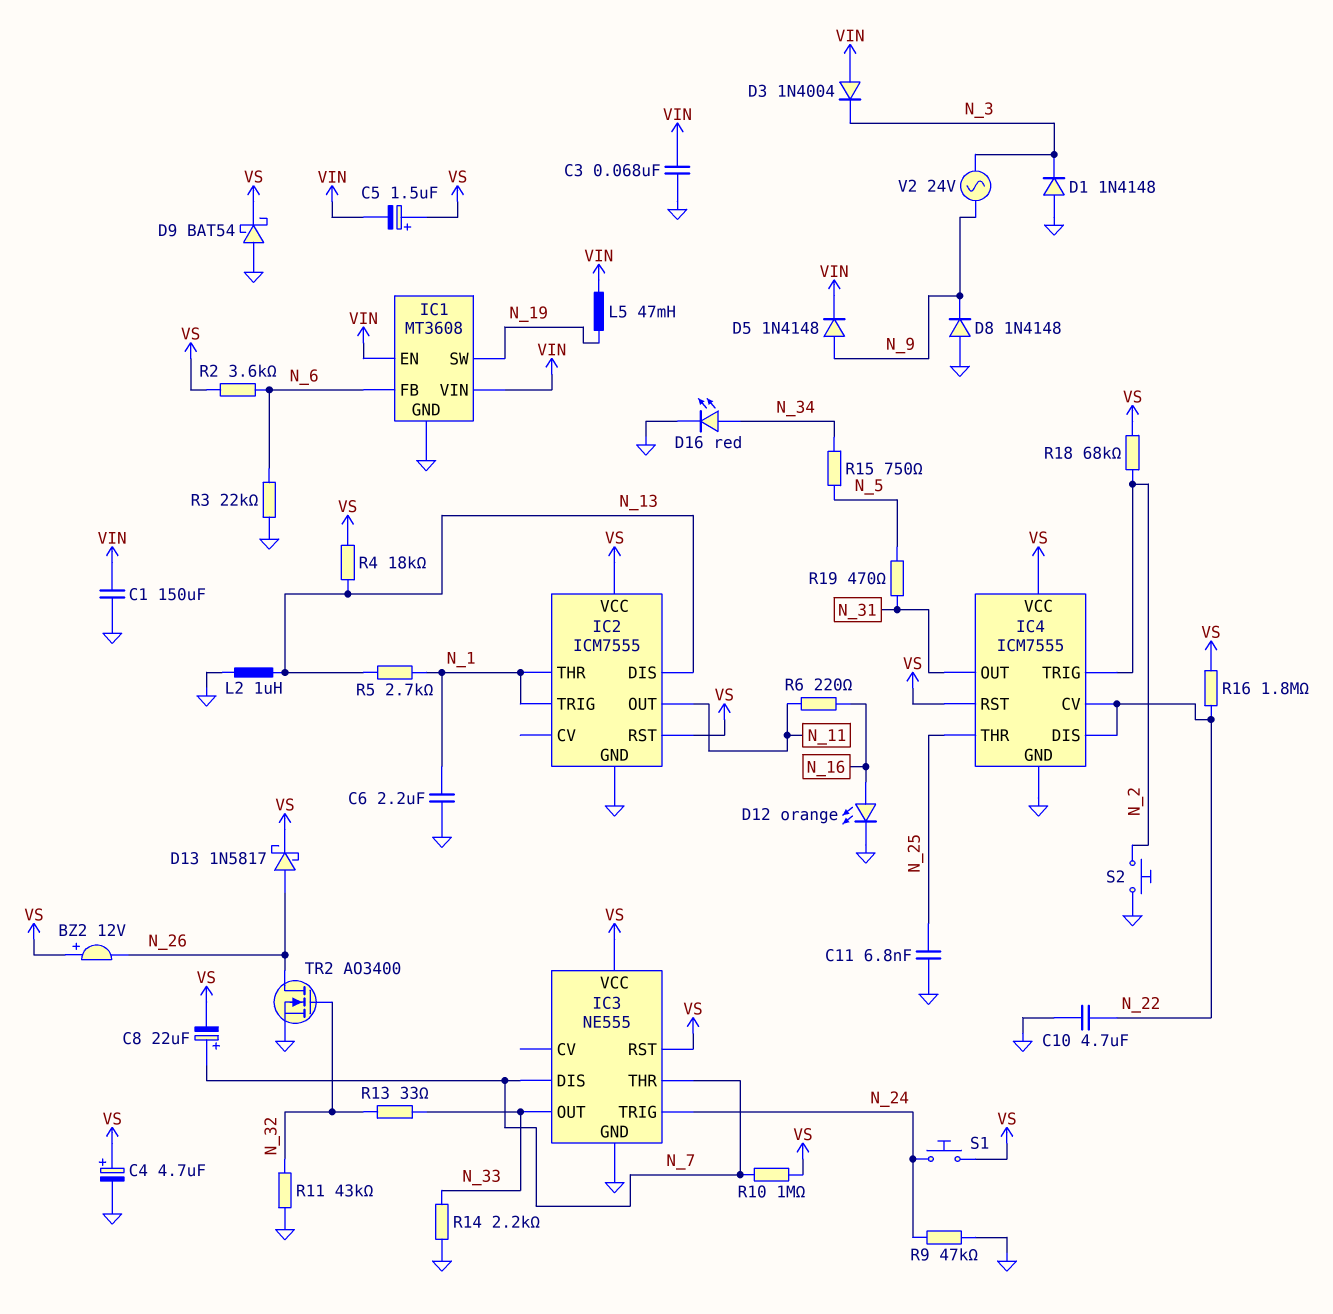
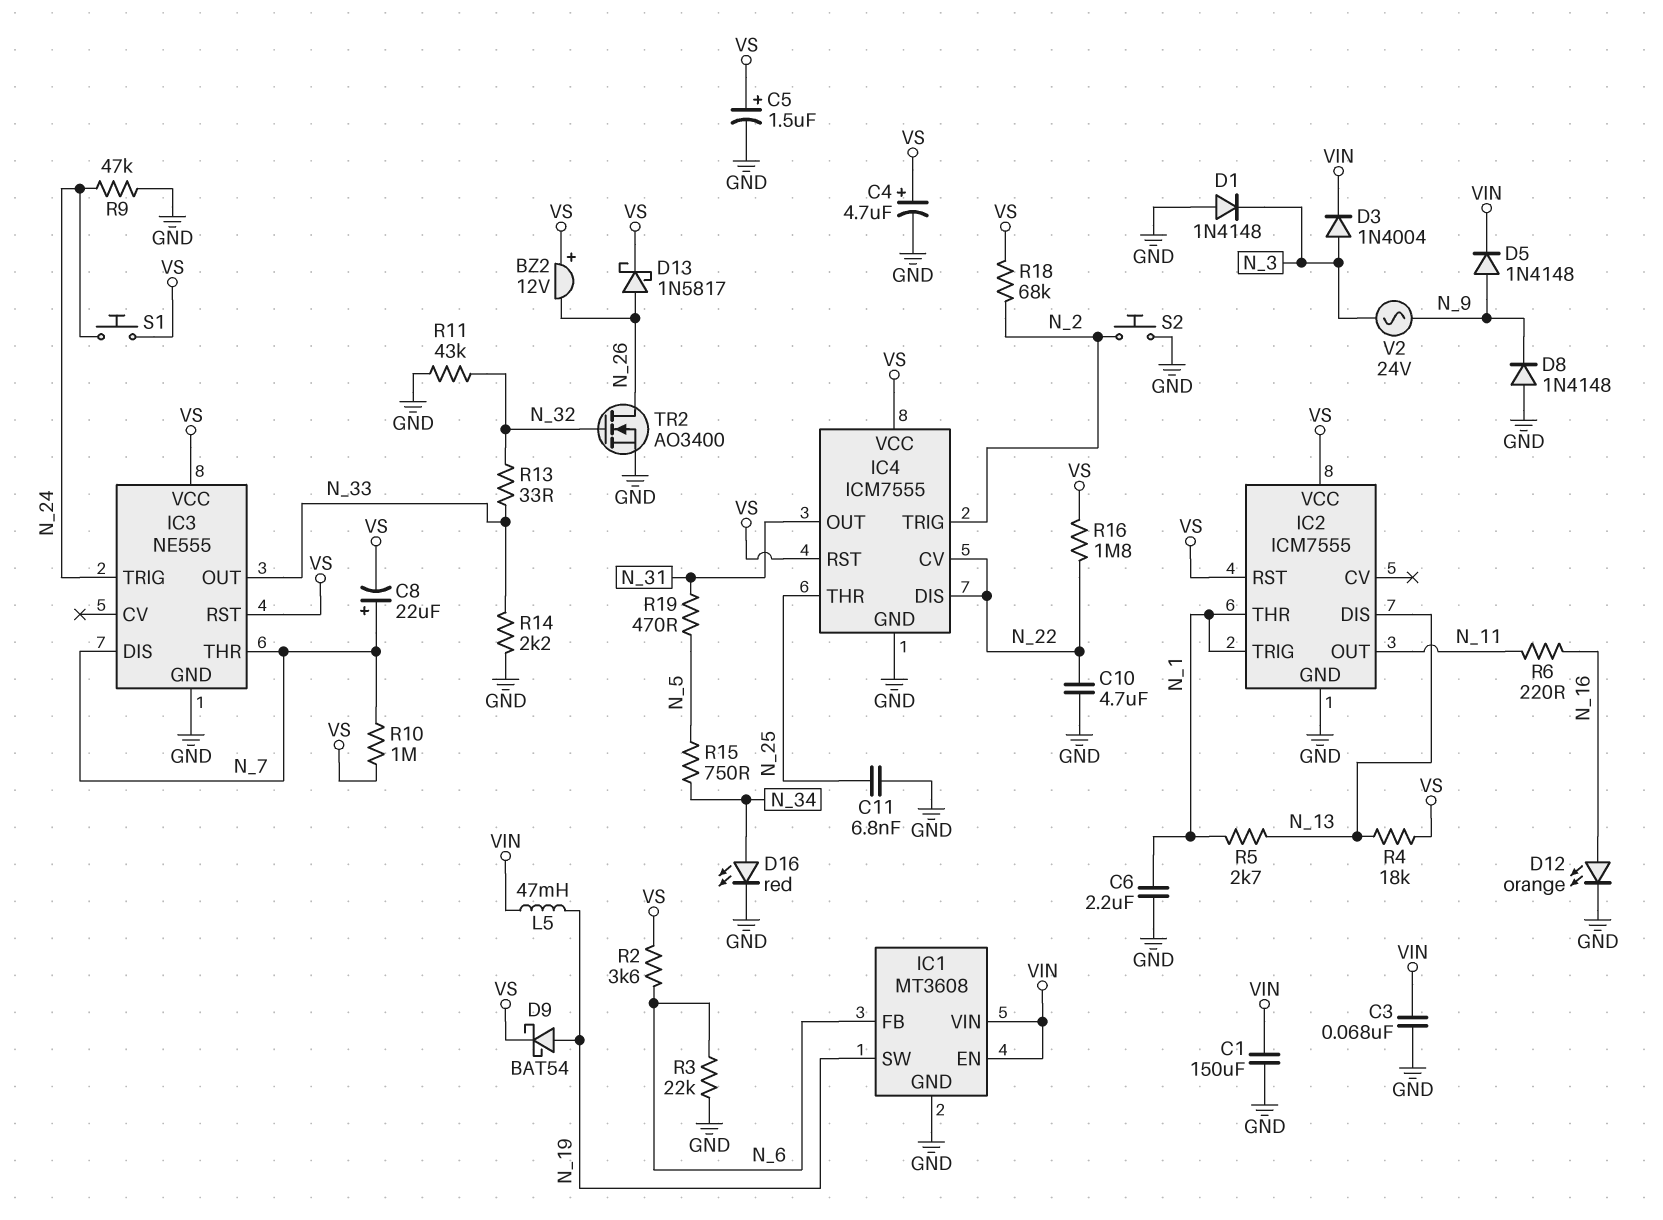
C5: 1.5uF (plus VS, minus VIN) -> 1.5uF (plus VS, minus GND)
D3: diode 1N4004 (A VIN, K N_3) -> diode 1N4004 (A N_3, K VIN)
D9: schottky BAT54 (A GND, K VS) -> schottky BAT54 (A N_19, K VS)
L2: 1uH (GND, N_13) -> none

